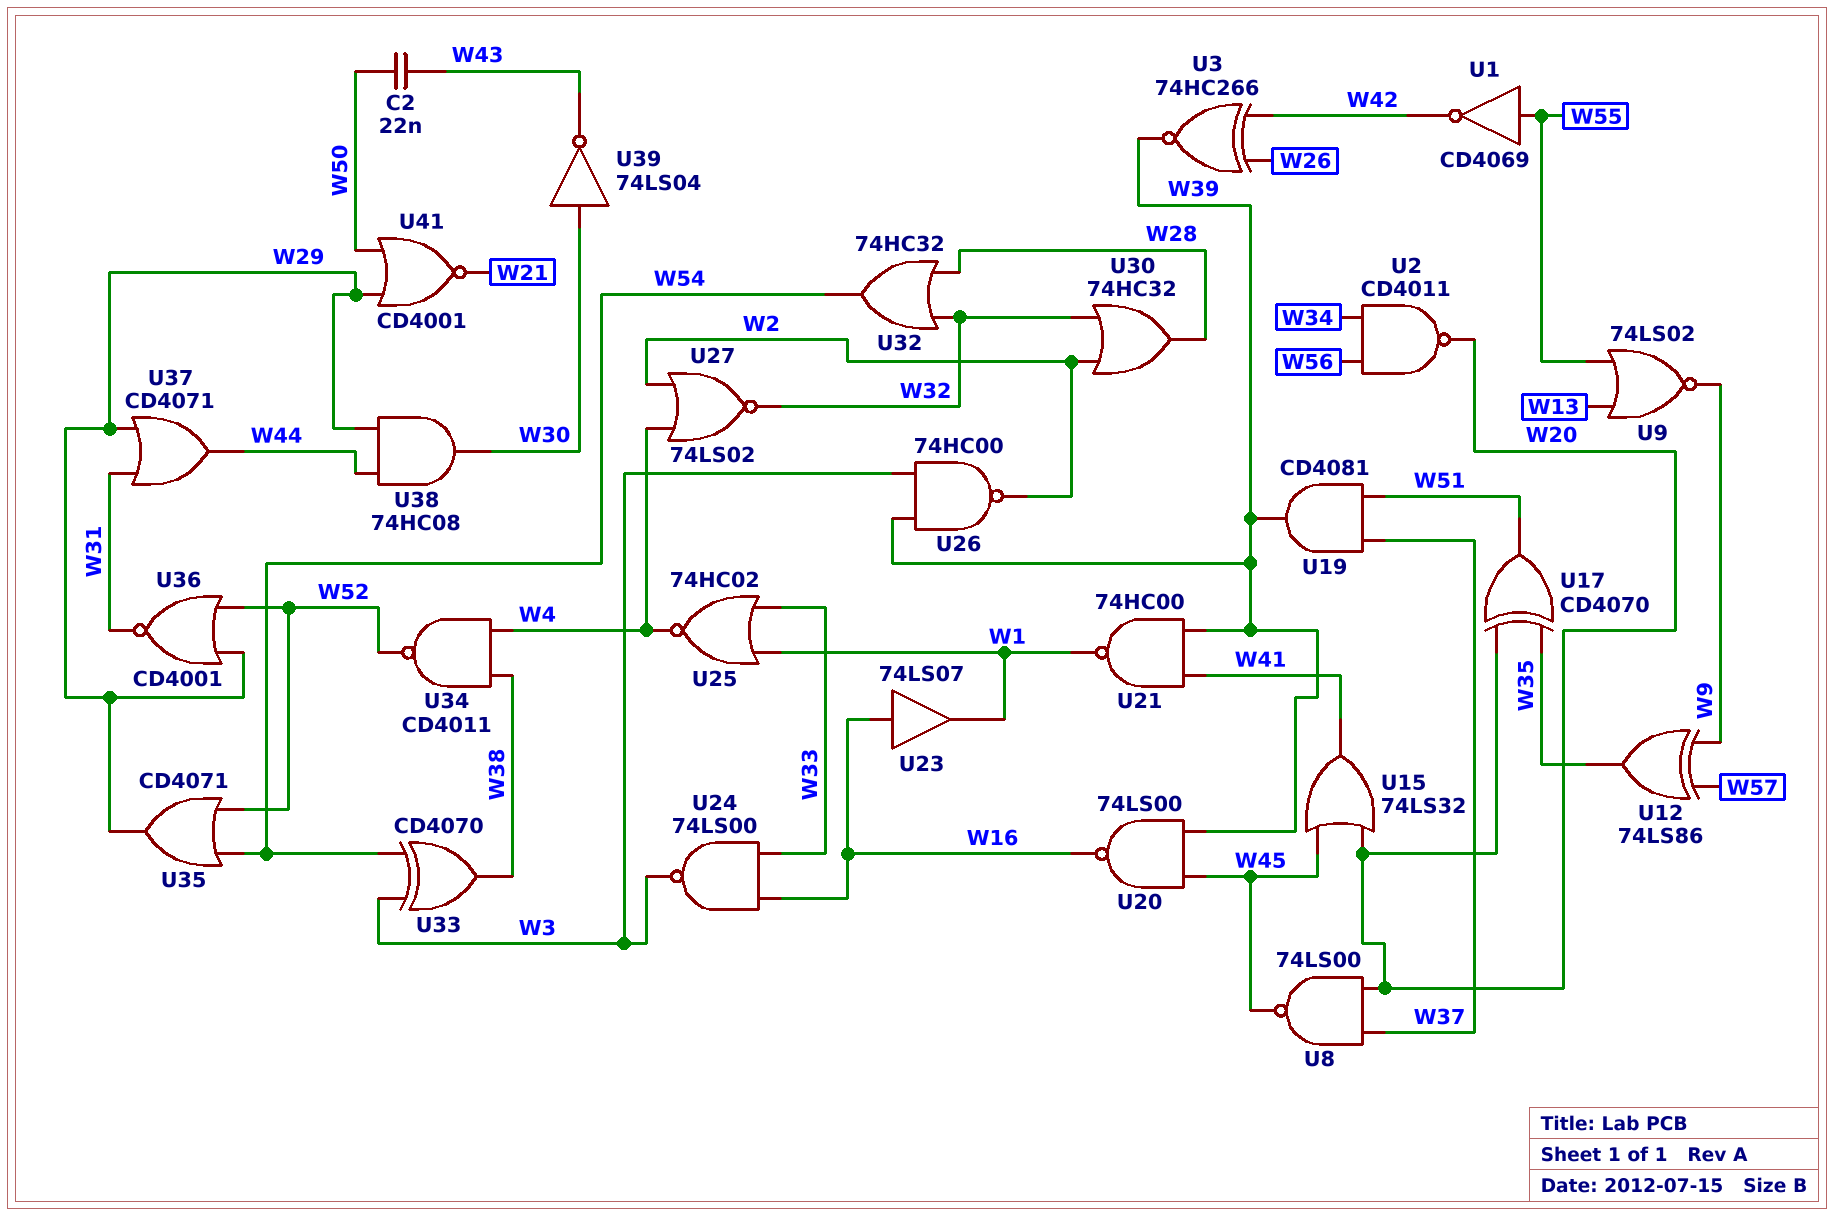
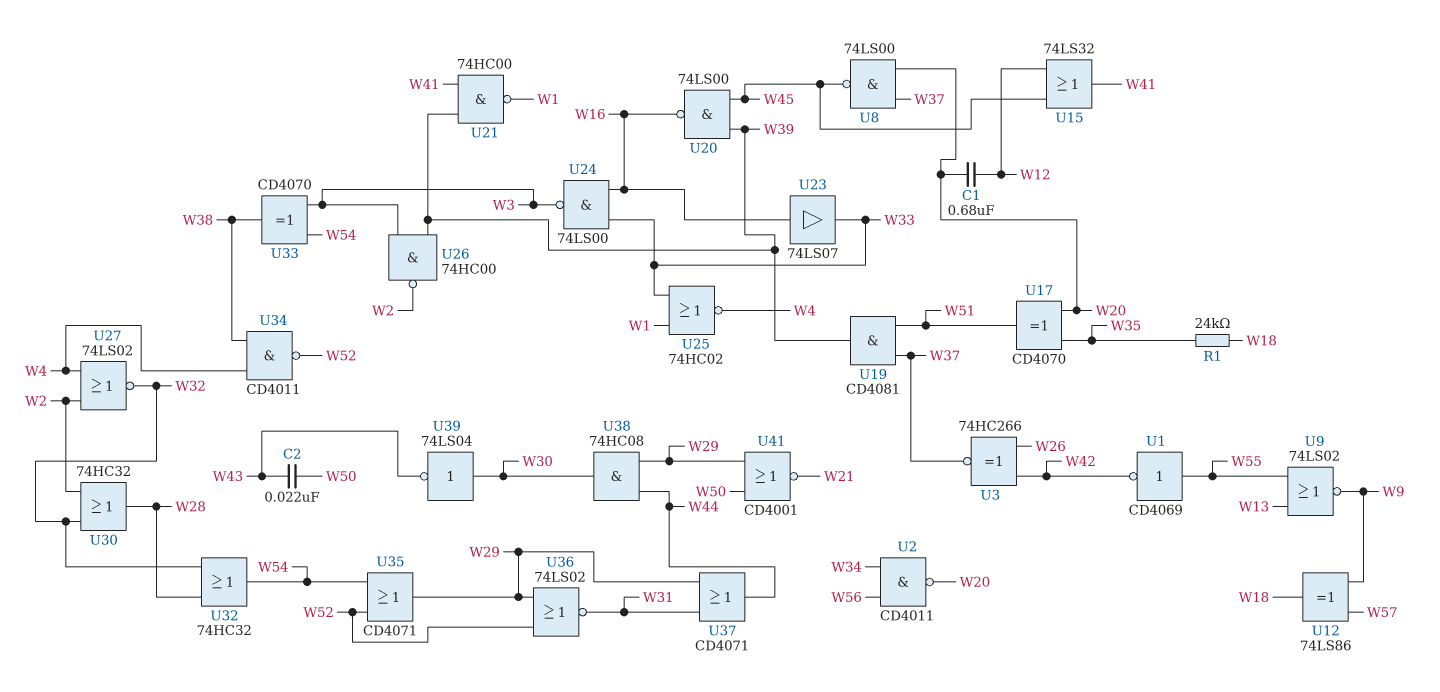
C1: none -> 680nF (W12, W20)
R1: none -> 24k (W18, W35)
U3: XNOR 74HC266 (in W26, in W42, out W39) -> XNOR 74HC266 (in W26, in W42, out W37)
U12: XOR 74LS86 (in W9, in W57, out W35) -> XOR 74LS86 (in W9, in W57, out W18)
U15: OR 74LS32 (in W20, in W45, out W41) -> OR 74LS32 (in W12, in W45, out W41)
U23: buffer 74LS07 (in W16, out W1) -> buffer 74LS07 (in W16, out W33)
U36: NOR CD4001 (in W29, in W52, out W31) -> NOR 74LS02 (in W29, in W52, out W31)

